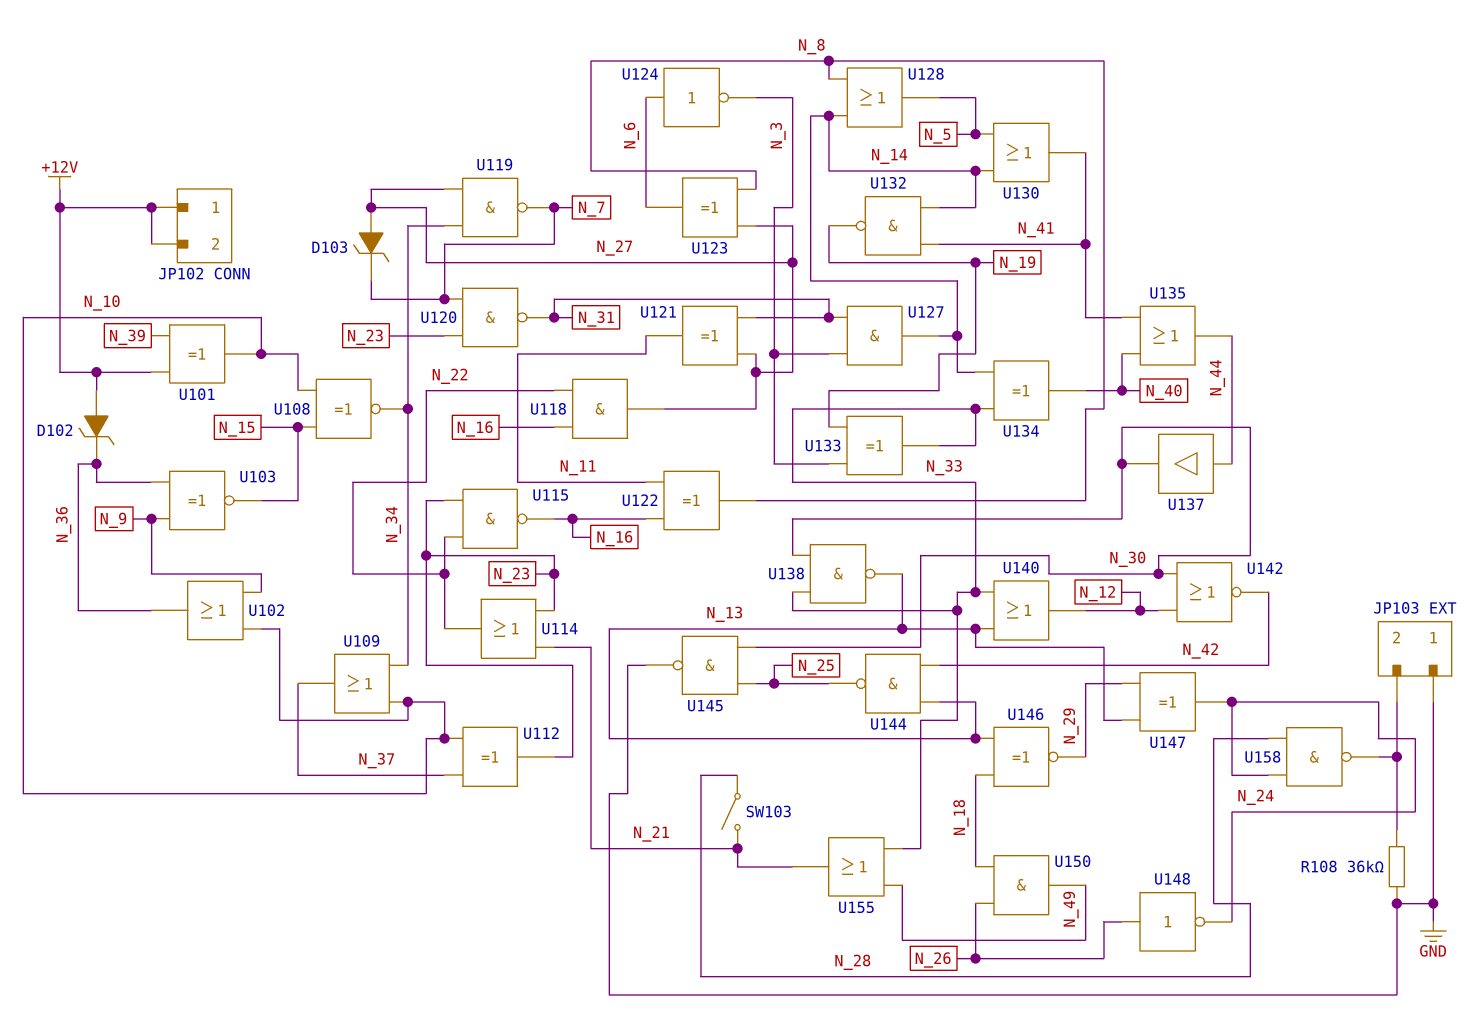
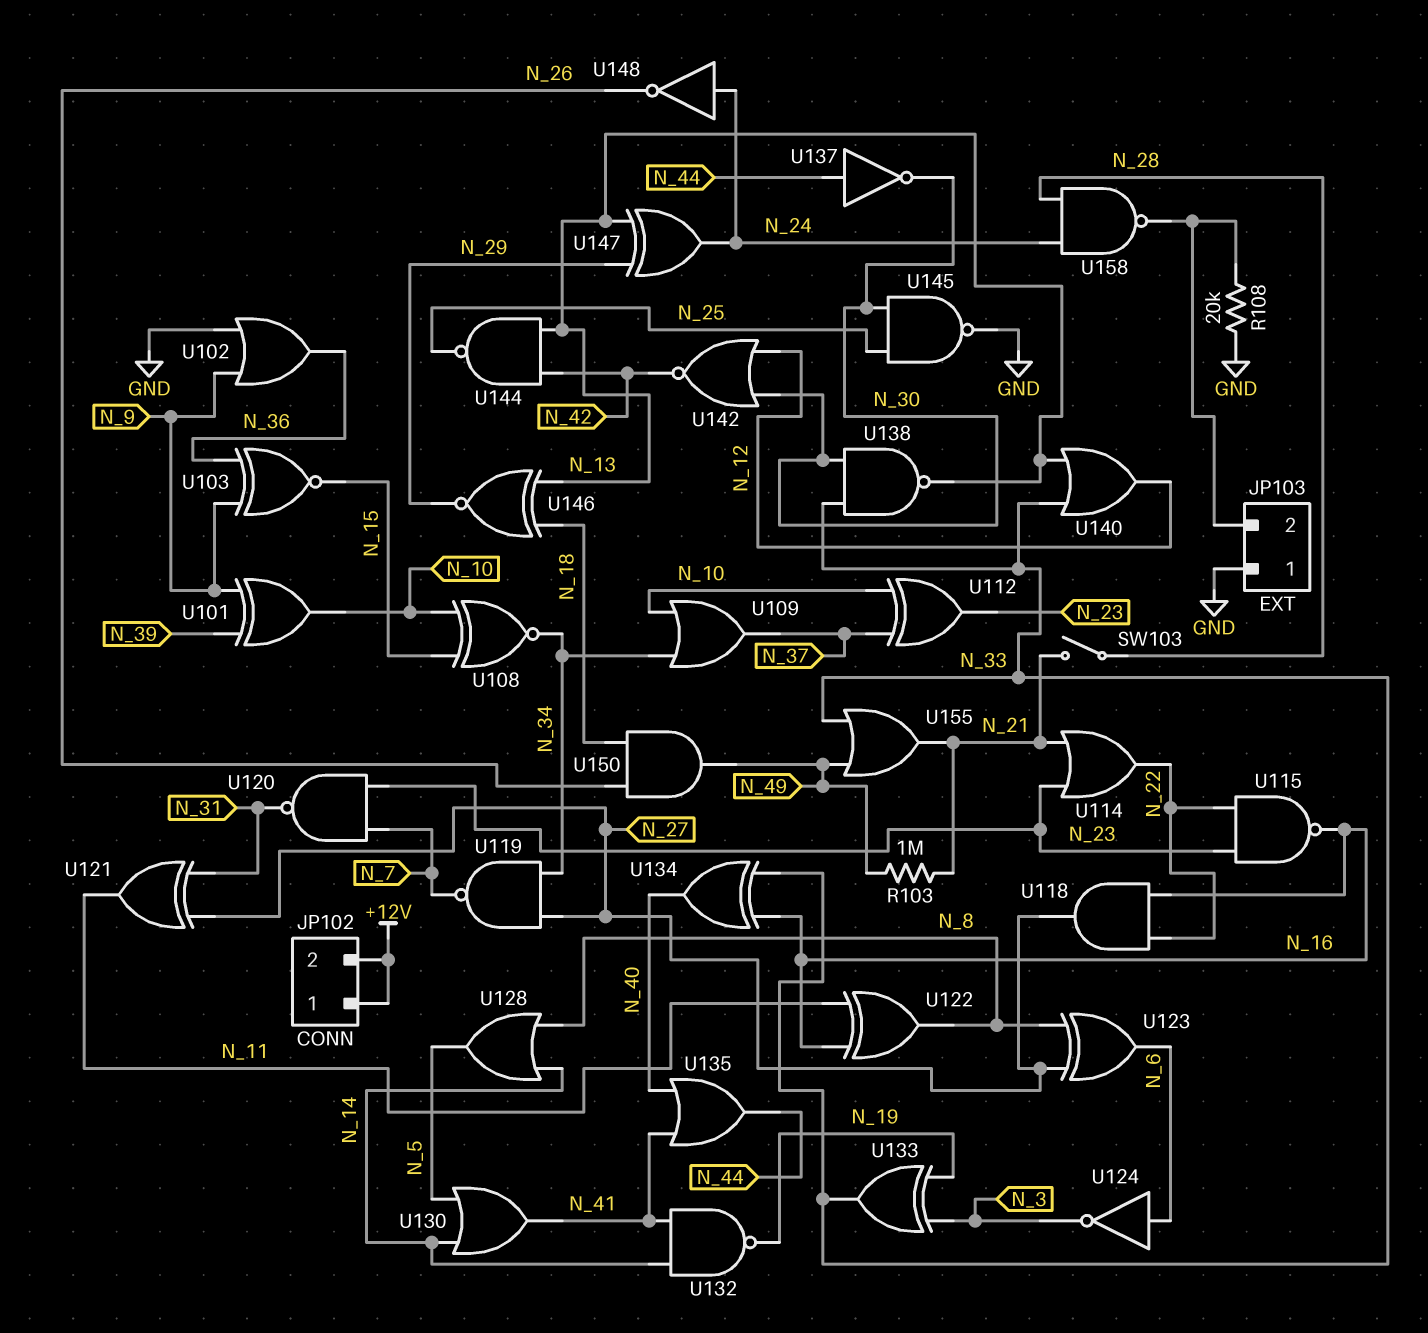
D102: zener (A +12V, K N_36) -> none
D103: zener (A N_27, K N_7) -> none
R103: none -> 1M (N_21, N_49)
R108: 36k (GND, JP103/2) -> 20k (GND, JP103/2)
U101: XOR (in +12V, in N_39, out N_10) -> XOR (in N_9, in N_39, out N_10)
U102: OR (in N_9, in N_10, out N_36) -> OR (in GND, in N_9, out N_36)
U127: AND (in N_3, in N_31, out N_14) -> none
U134: XOR (in N_14, in N_33, out N_40) -> XOR (in N_16, in N_33, out N_40)
U137: buffer (in N_44, out N_30) -> NOT (in N_44, out N_30)
U148: NOT (in N_26, out N_24) -> NOT (in N_24, out N_26)

